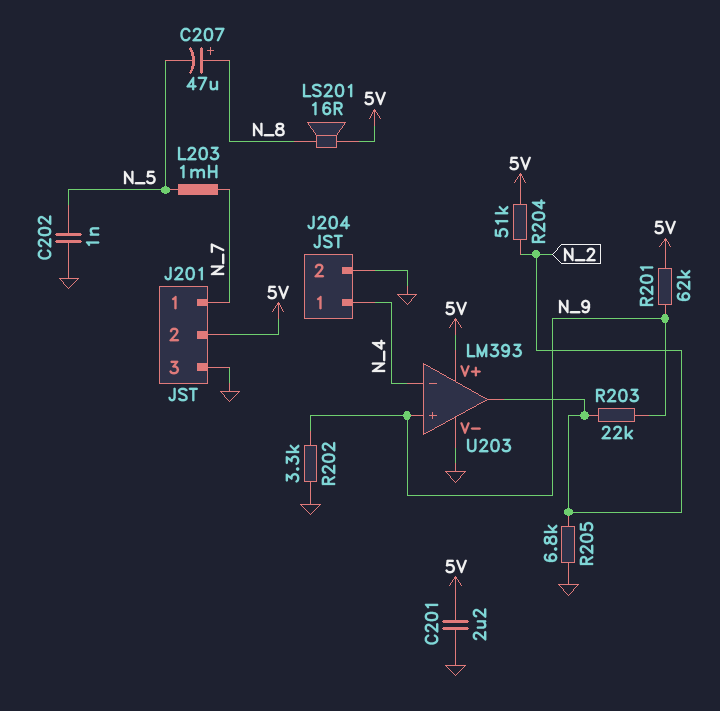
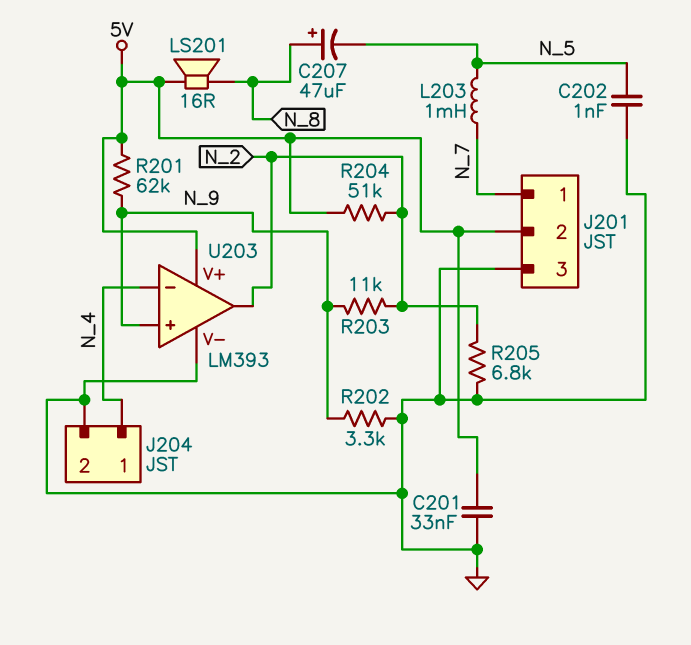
C201: 2.2uF (5V, GND) -> 33nF (5V, GND)
R203: 22k (N_2, N_9) -> 11k (N_2, N_9)

